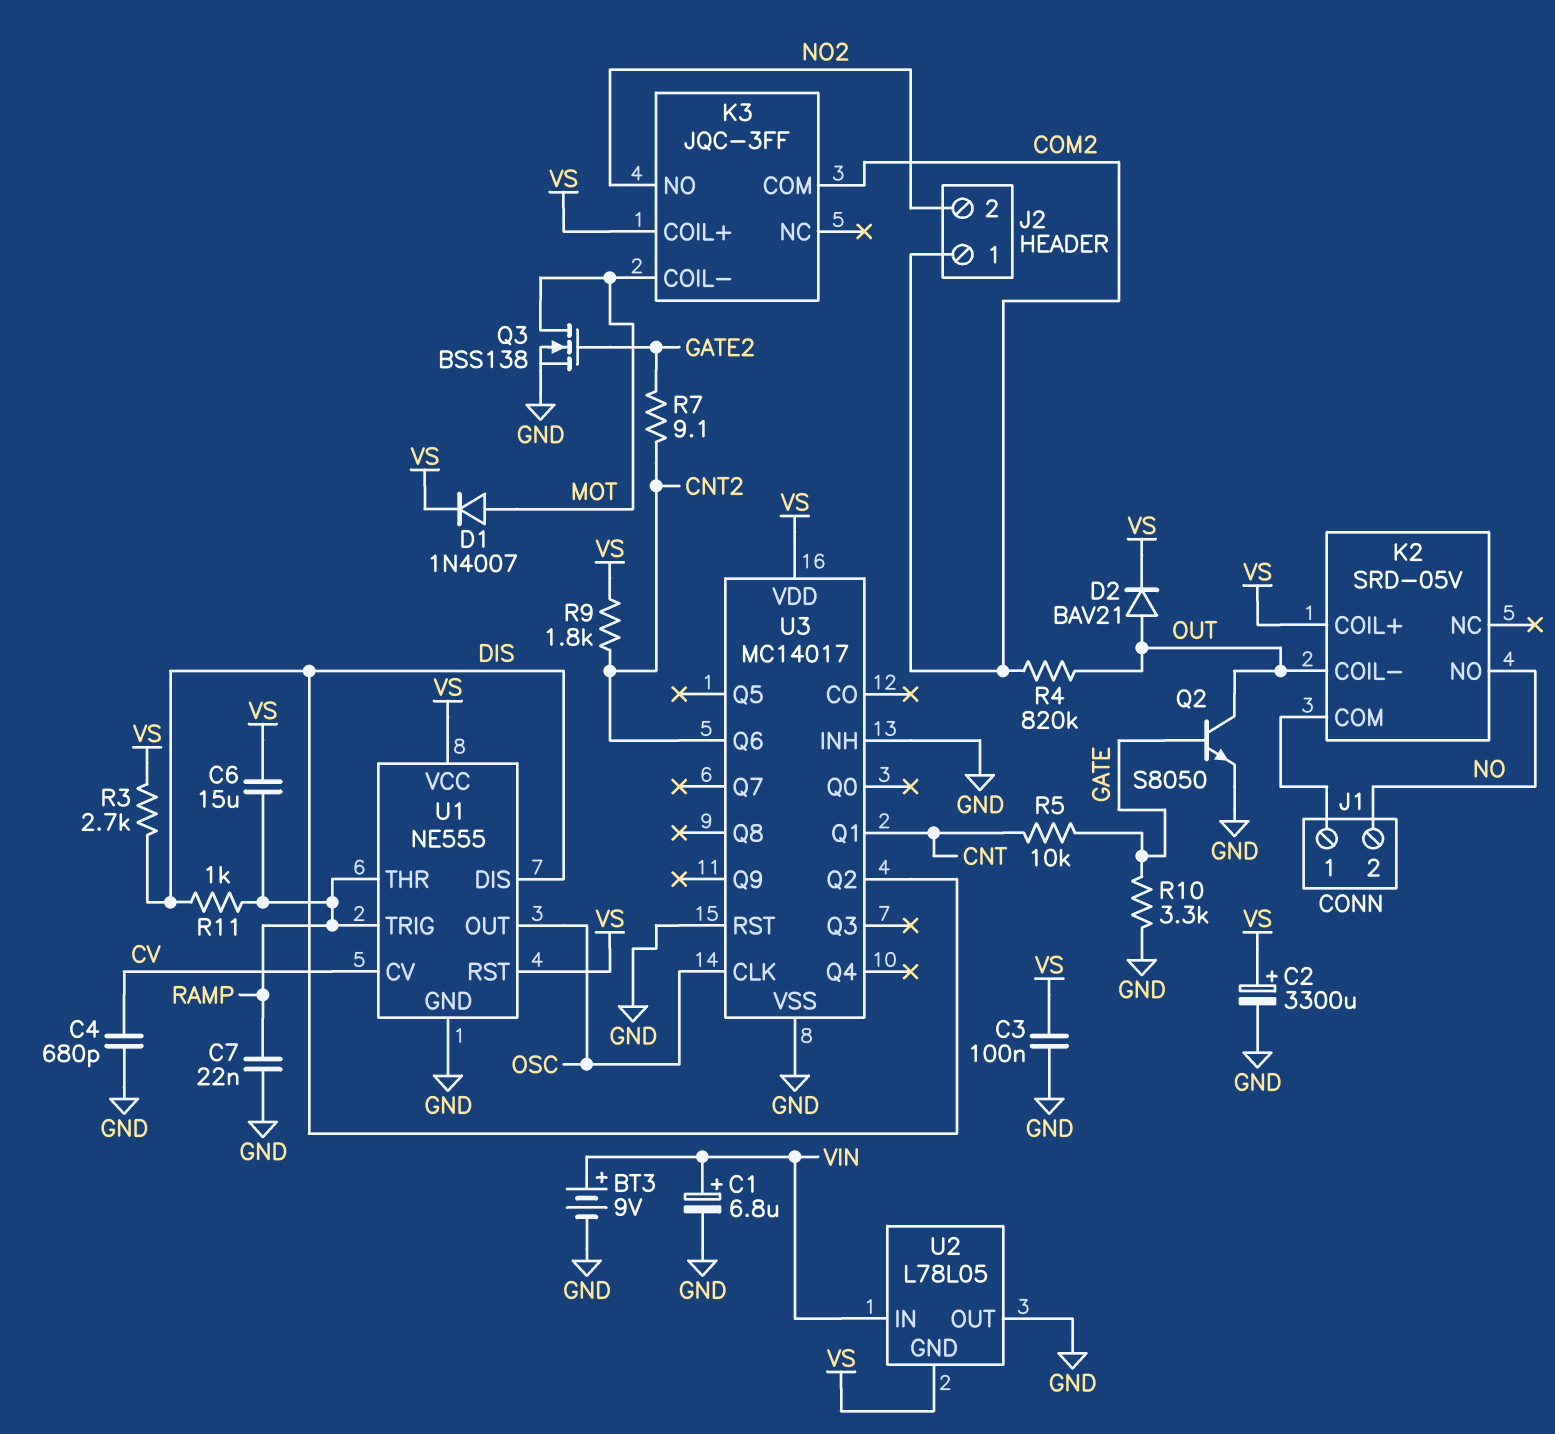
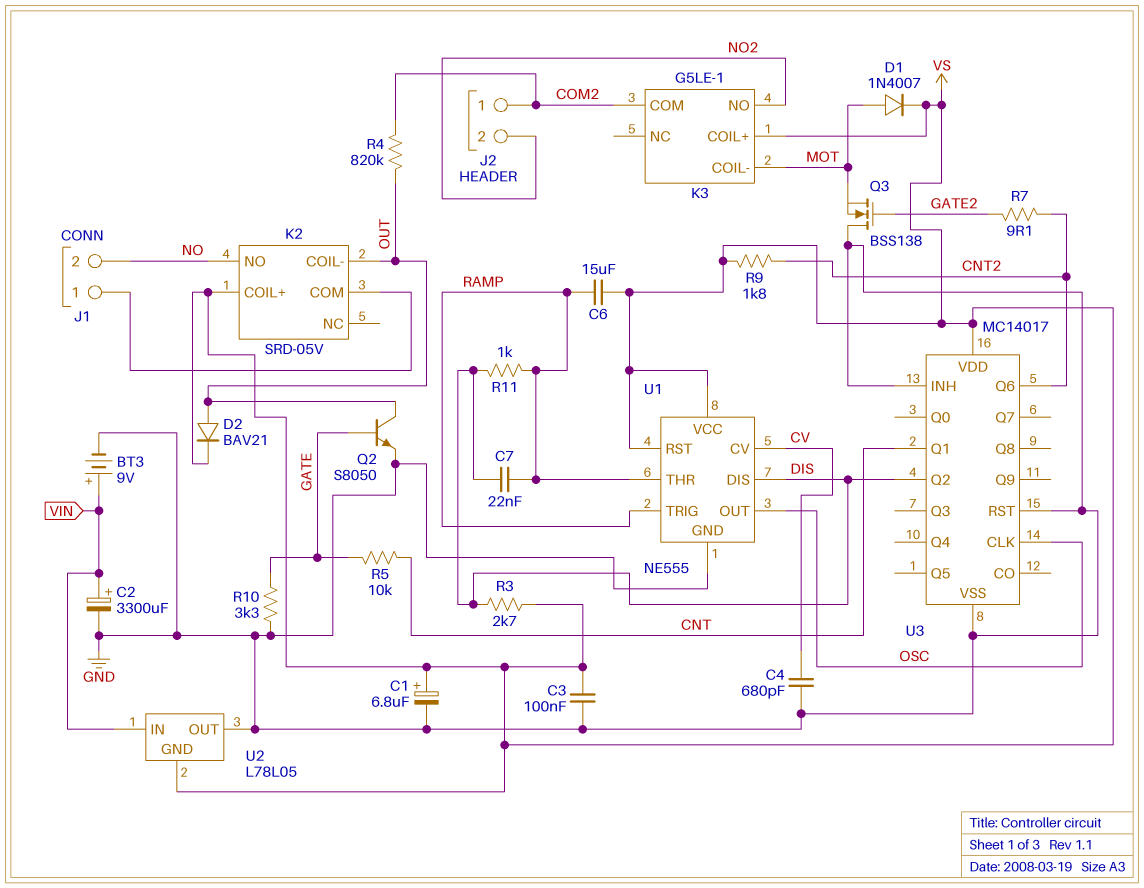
C1: 6.8uF (plus VIN, minus GND) -> 6.8uF (plus VS, minus GND)
C2: 3300uF (plus VS, minus GND) -> 3300uF (plus VIN, minus GND)
C7: 22nF (GND, RAMP) -> 22nF (DIS, RAMP)
K3: JQC-3FF -> G5LE-1
Q3: NMOS BSS138 (G GATE2, D MOT, S GND) -> NMOS BSS138 (G GATE2, D GND, S MOT)

